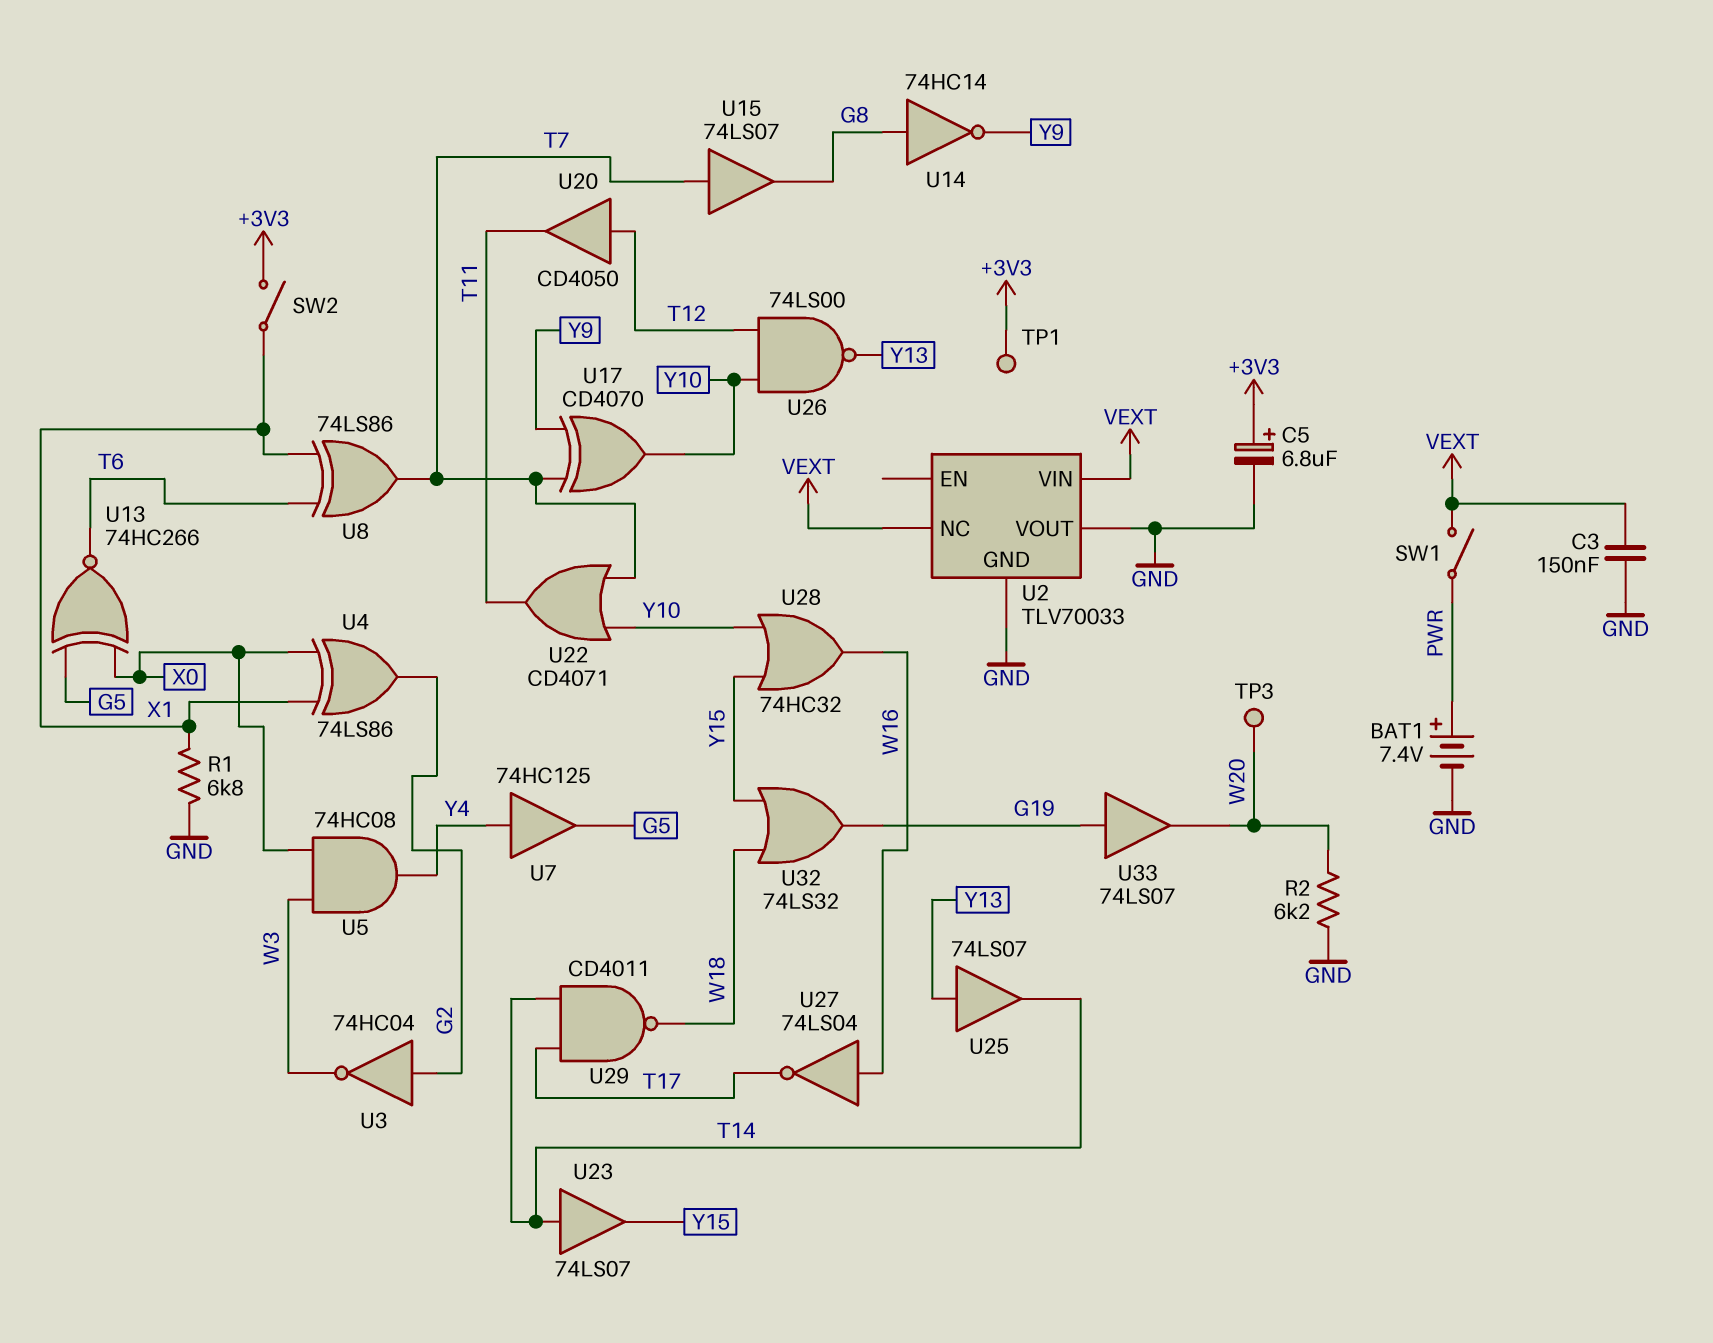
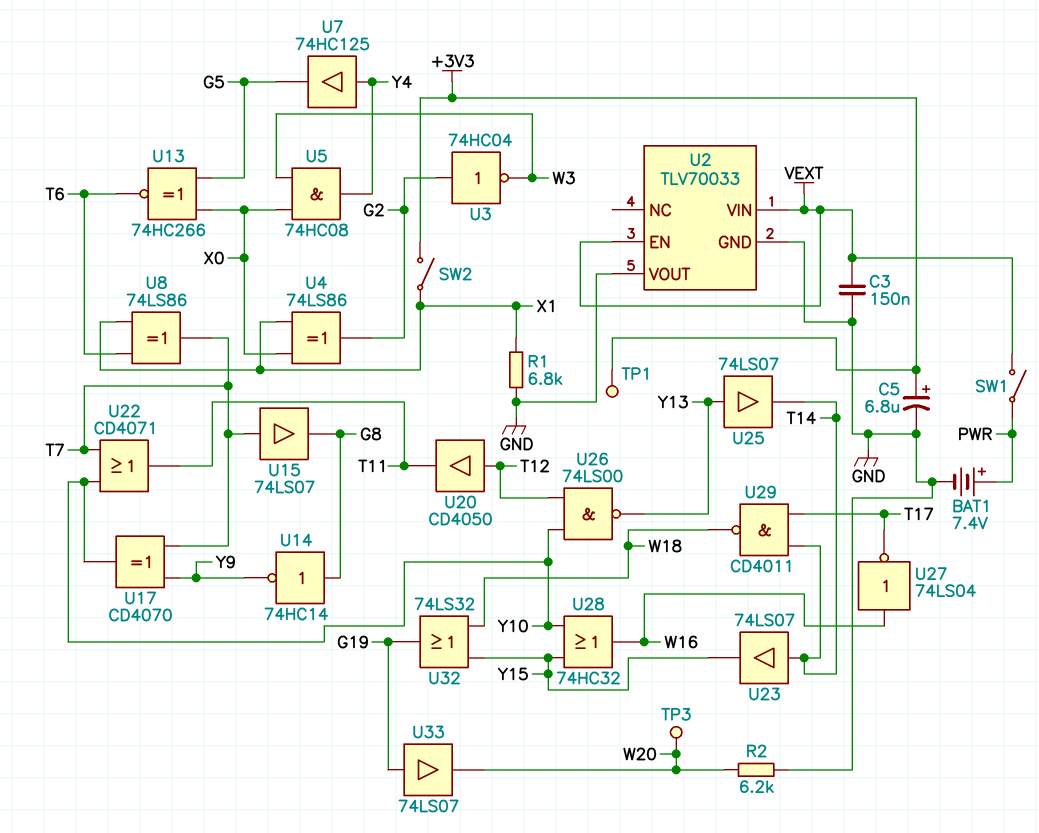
U2 pin EN: none -> VEXT
U2 pin NC: VEXT -> none

